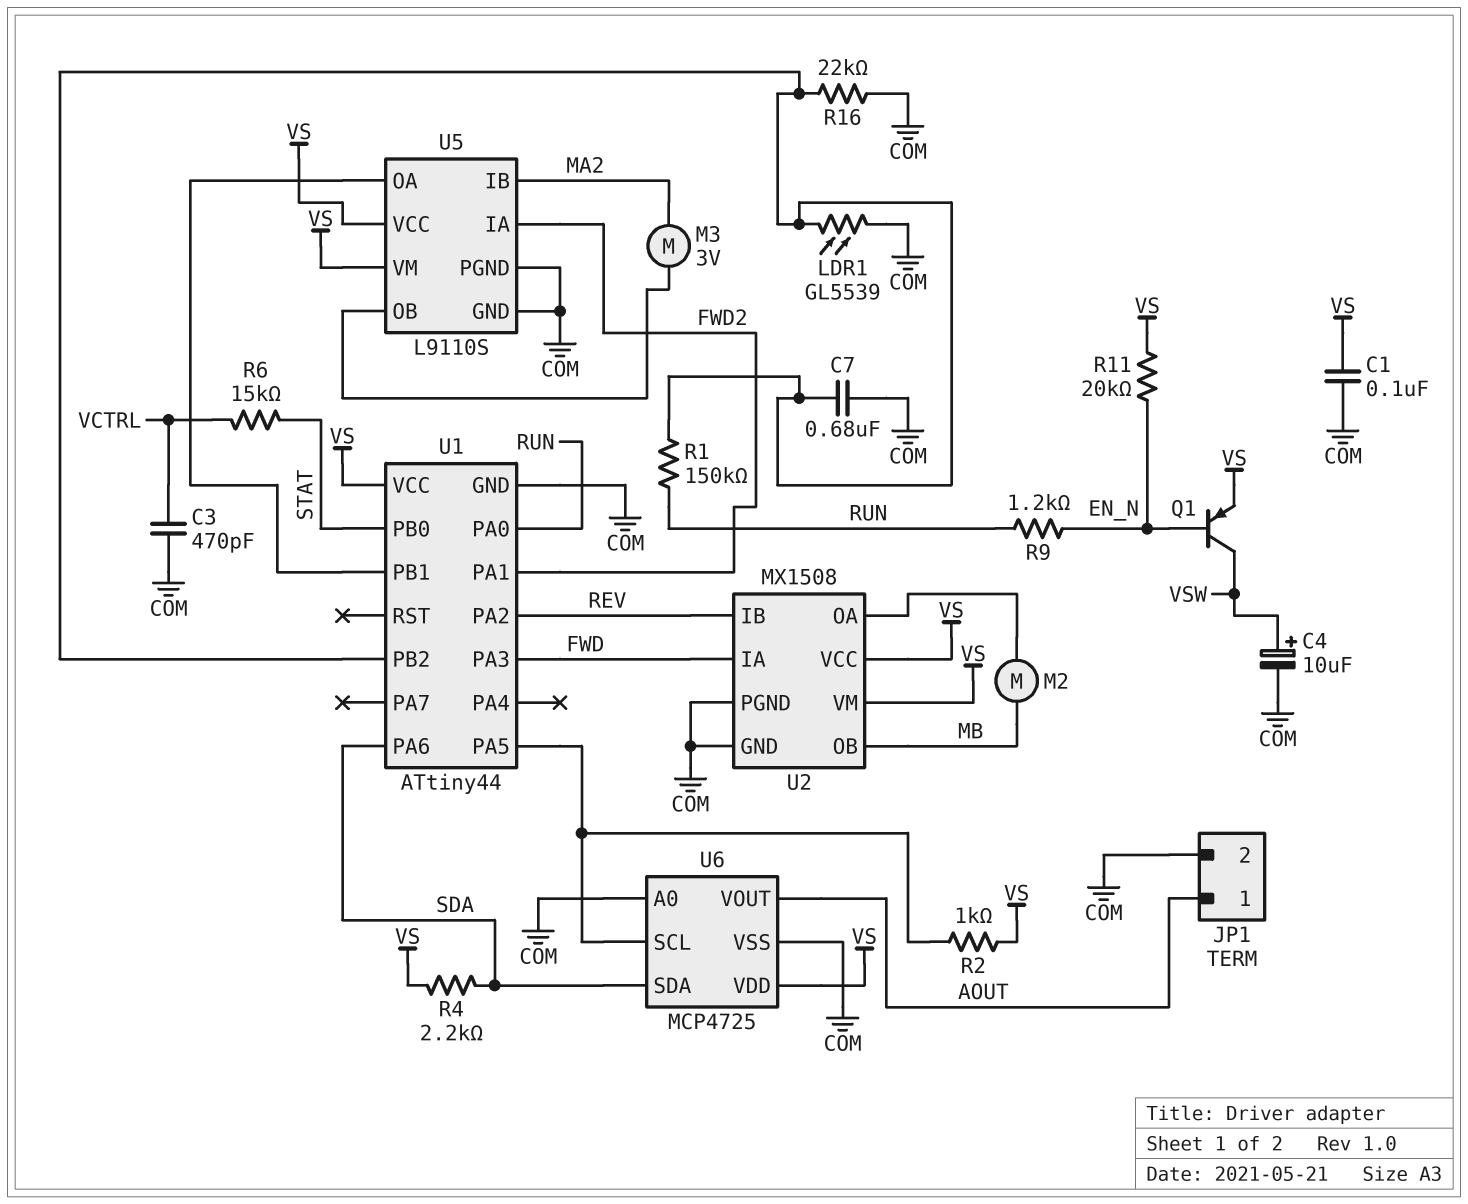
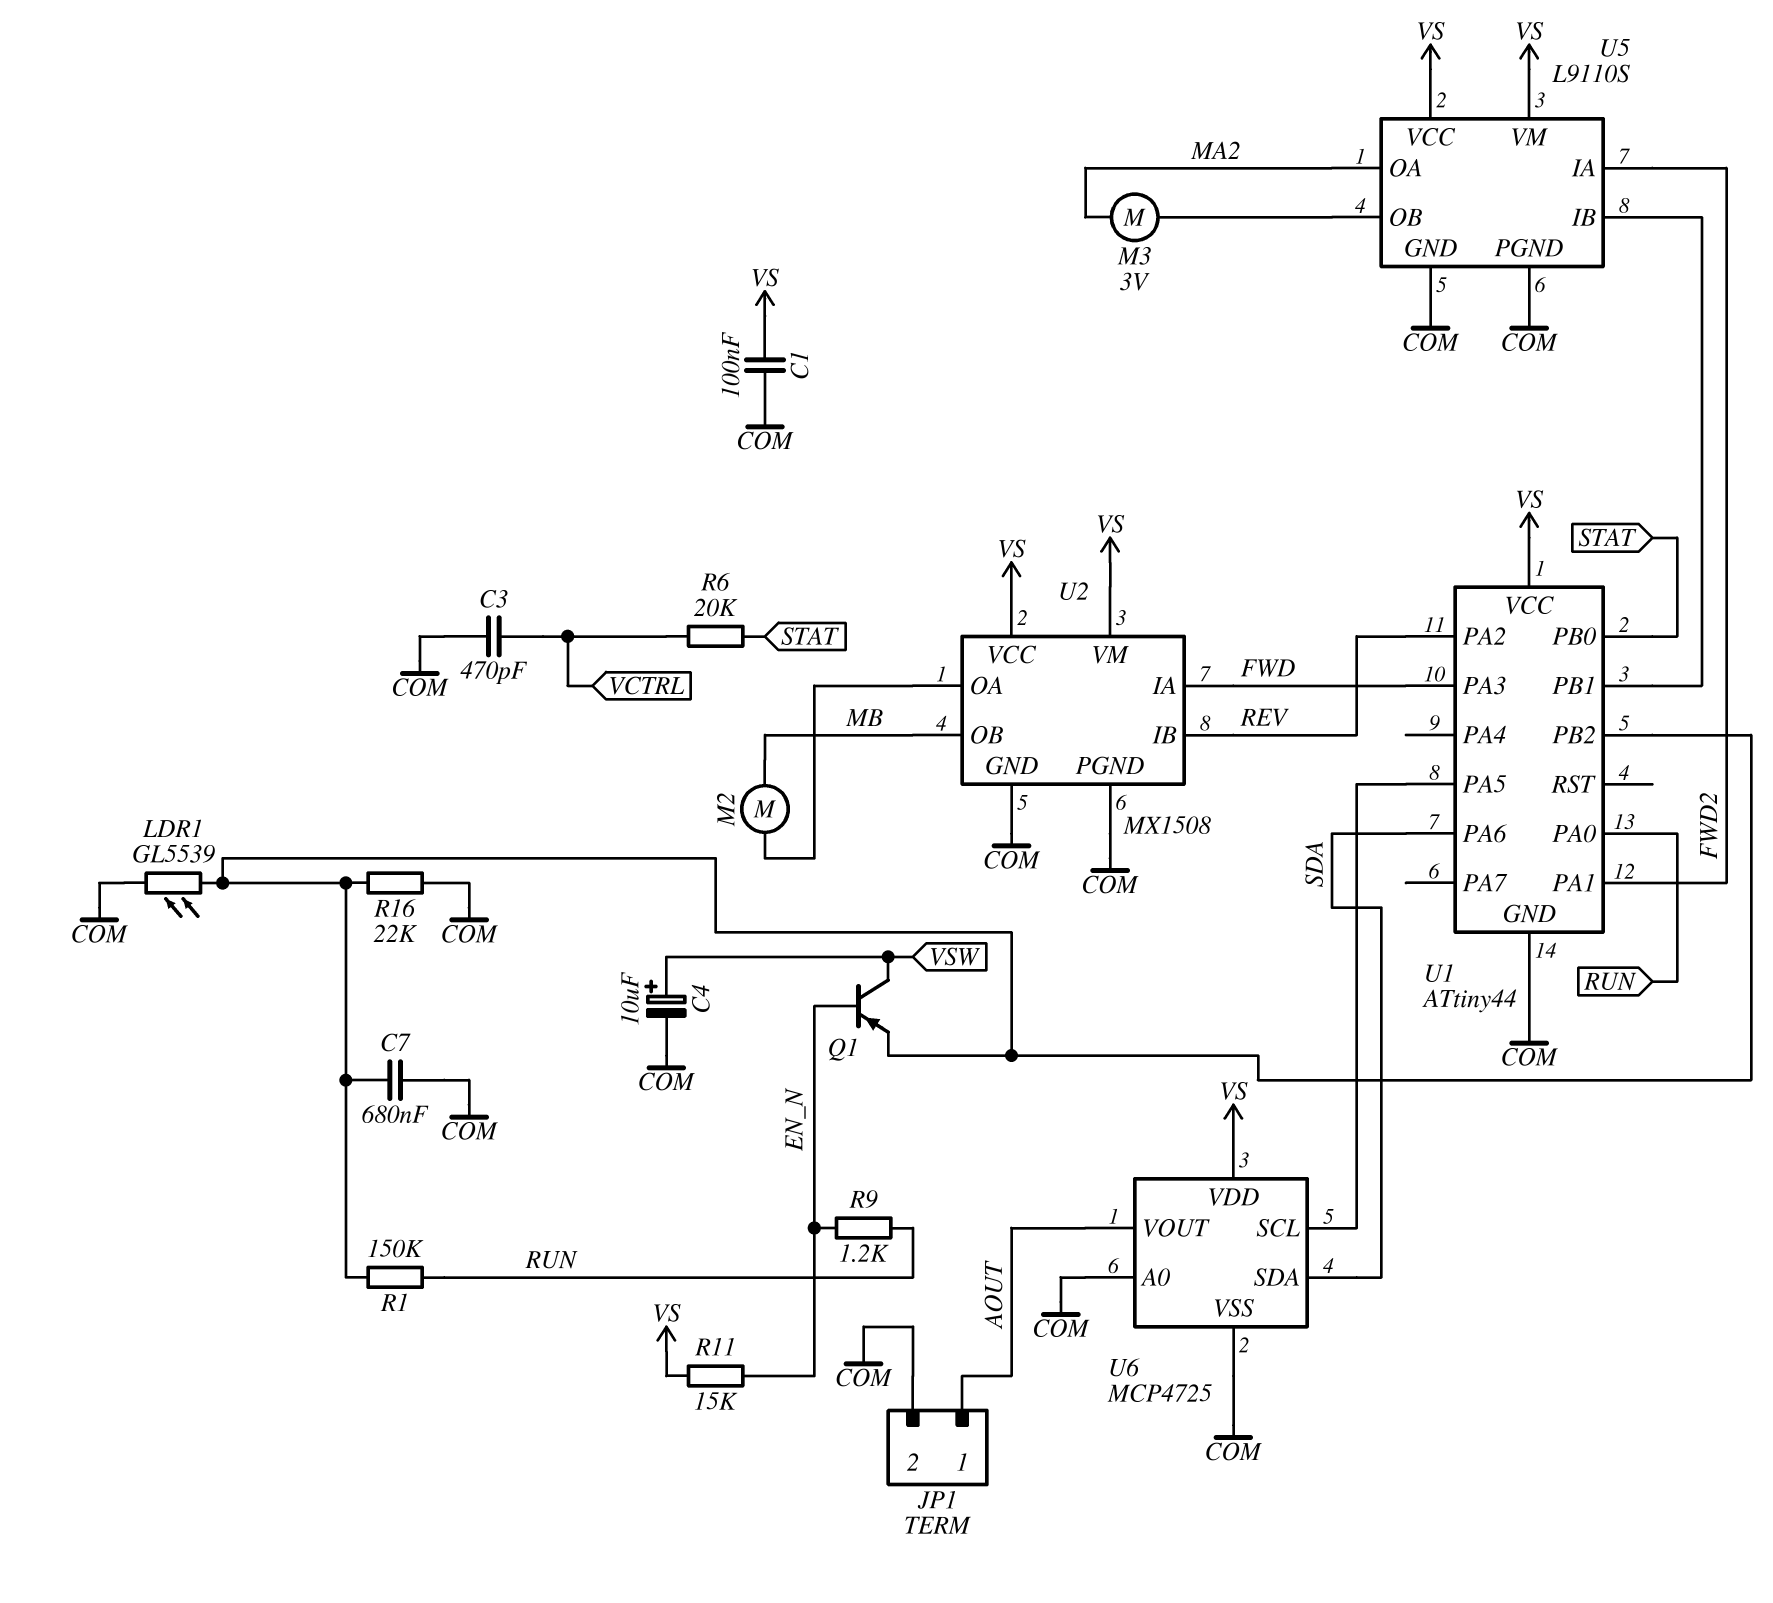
Q1: PNP (B EN_N, C VSW, E VS) -> PNP (B EN_N, C VSW, E U1/PB2)
R2: 1k (U1/PA5, VS) -> none
R4: 2.2k (SDA, VS) -> none
R6: 15k (STAT, VCTRL) -> 20k (STAT, VCTRL)
R11: 20k (EN_N, VS) -> 15k (EN_N, VS)
U5 pin IB: MA2 -> U1/PB1
U5 pin OA: U1/PB1 -> MA2

